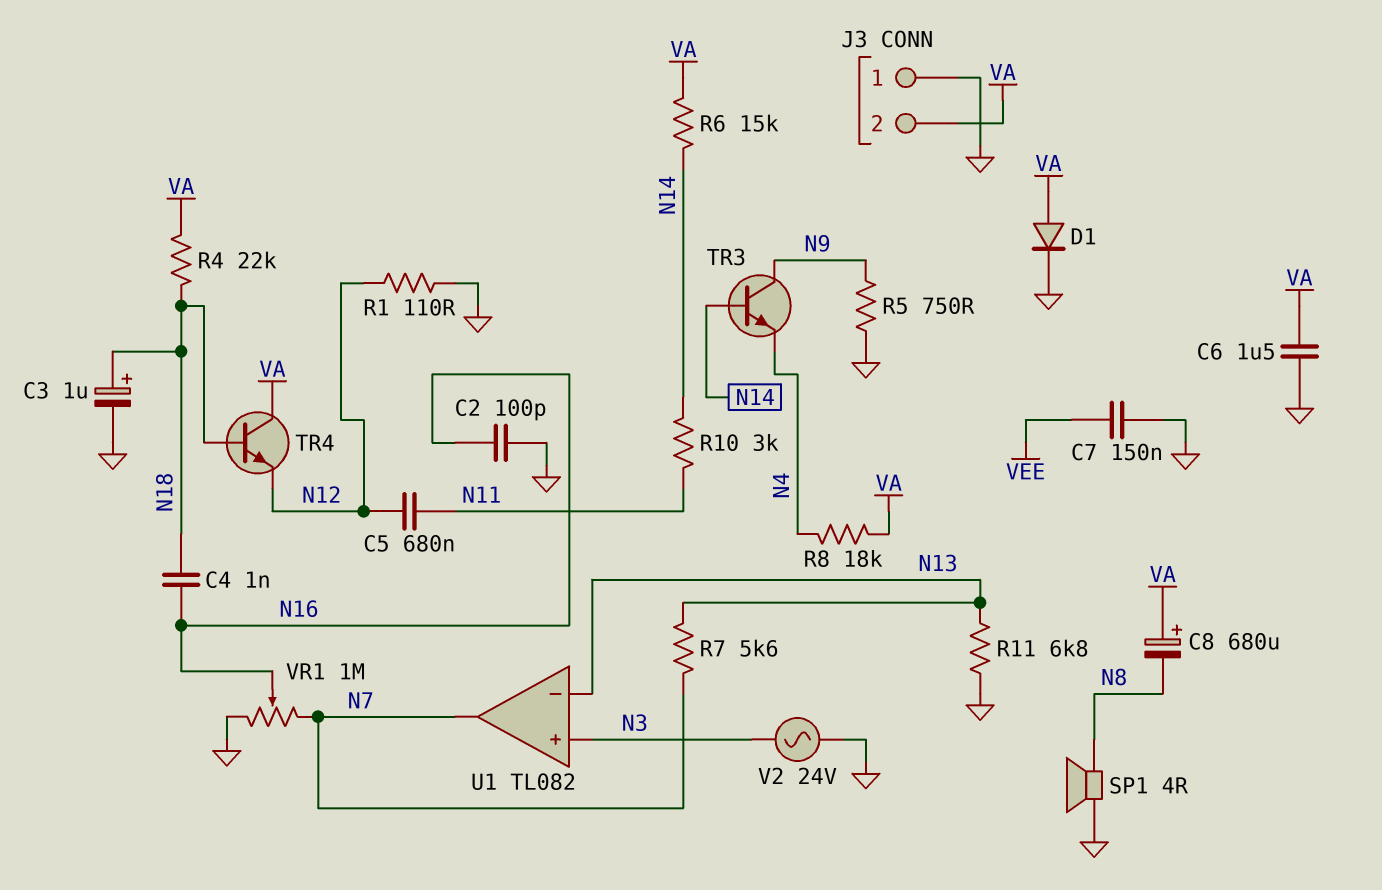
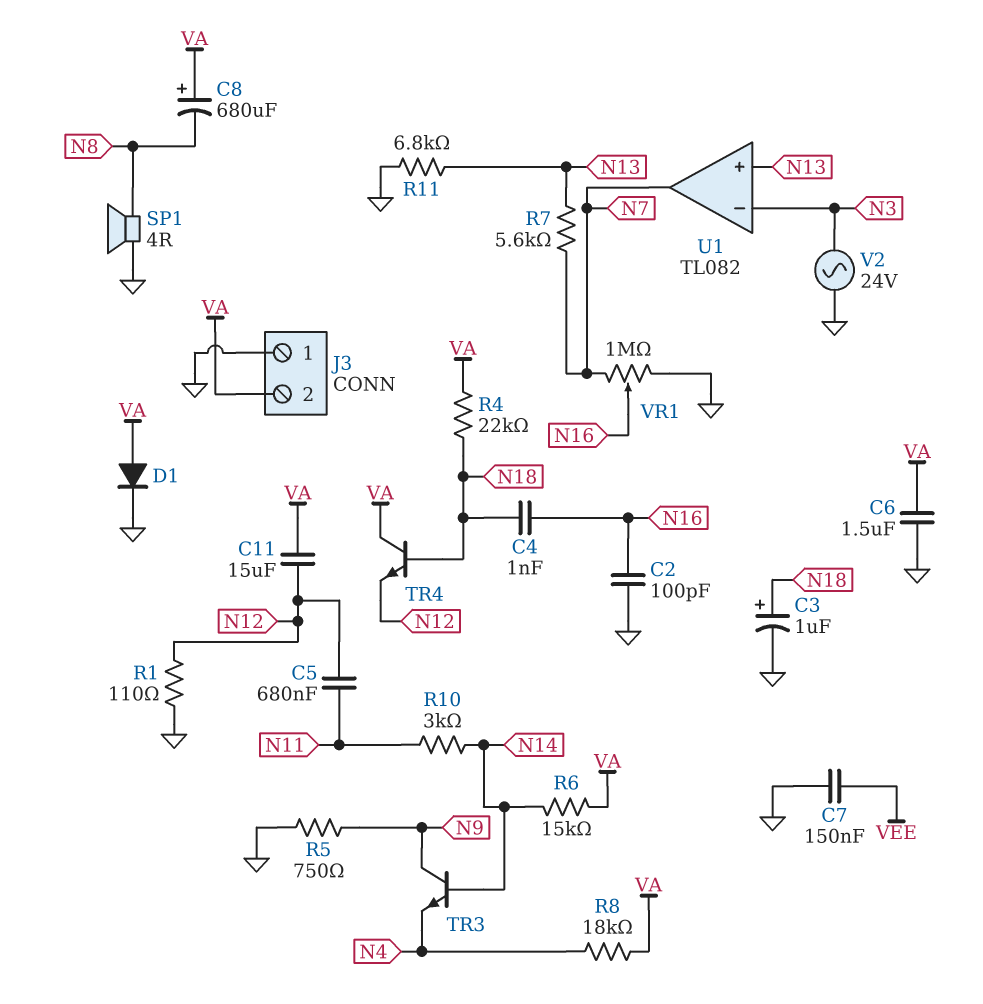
C11: none -> 15uF (N12, VA)
U1 pin in+: N3 -> N13
U1 pin in-: N13 -> N3

